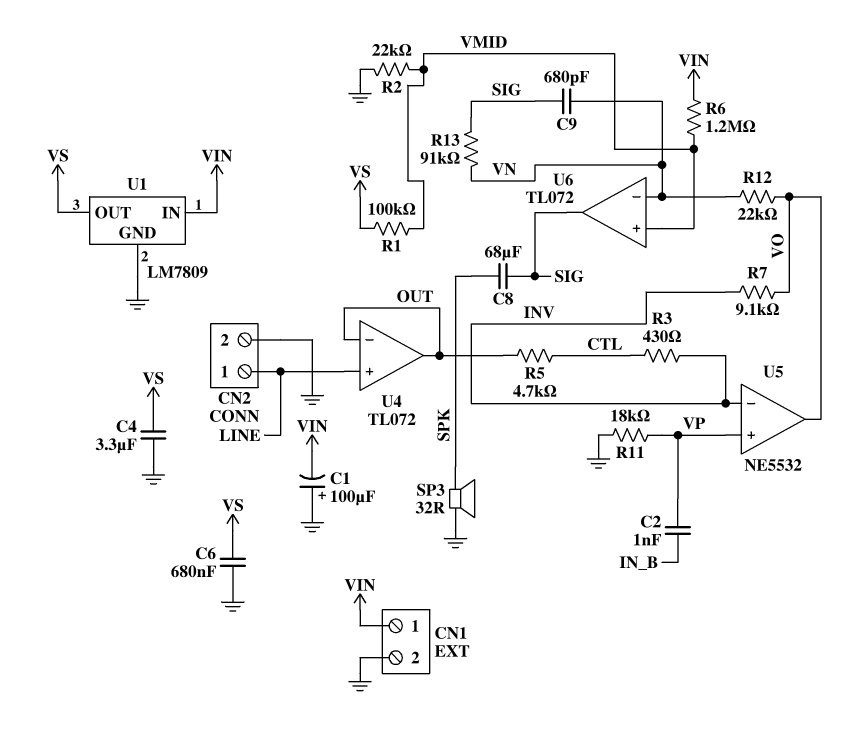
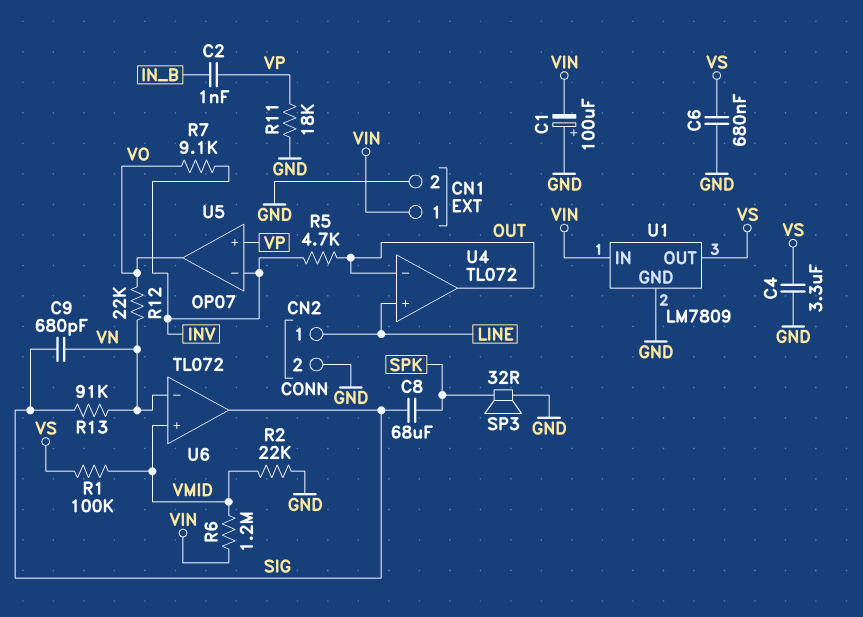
R3: 430 (CTL, INV) -> none
R5: 4.7k (CTL, OUT) -> 4.7k (INV, OUT)
U5: NE5532 -> OP07

